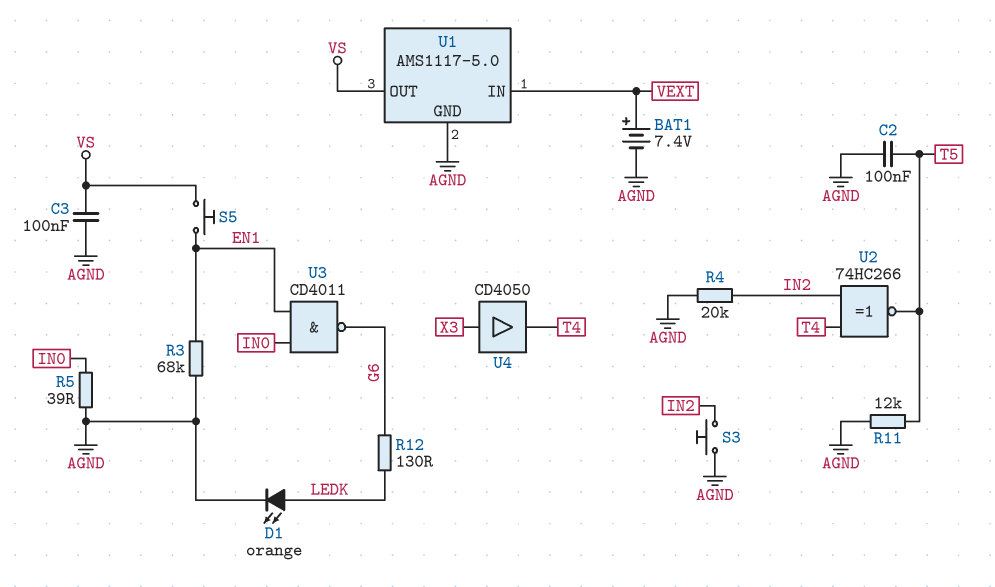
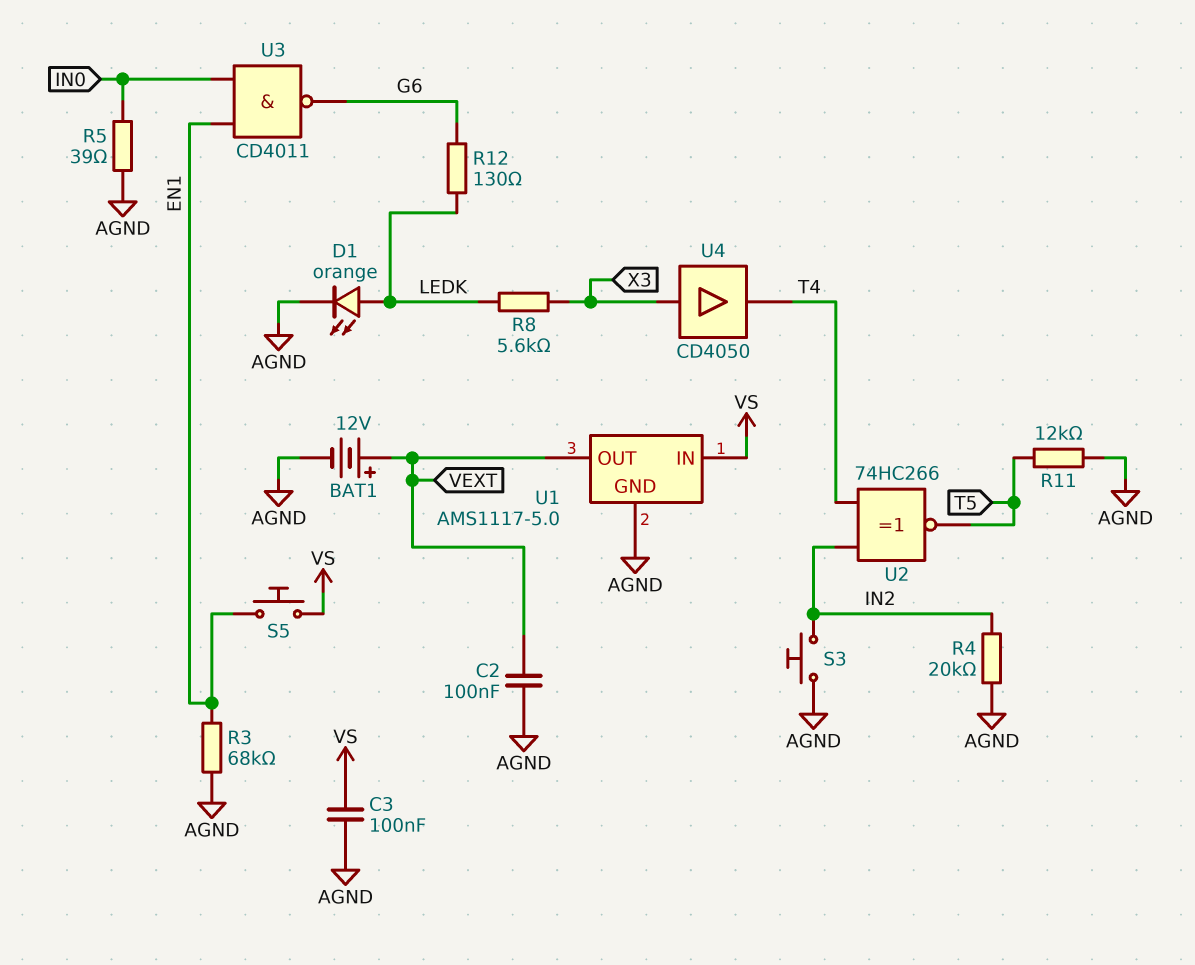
BAT1: 7.4V (plus VEXT, minus AGND) -> 12V (plus VEXT, minus AGND)
C2: 100nF (AGND, T5) -> 100nF (AGND, VEXT)
R8: none -> 5.6k (LEDK, X3)
U1 pin IN: VEXT -> VS
U1 pin OUT: VS -> VEXT

